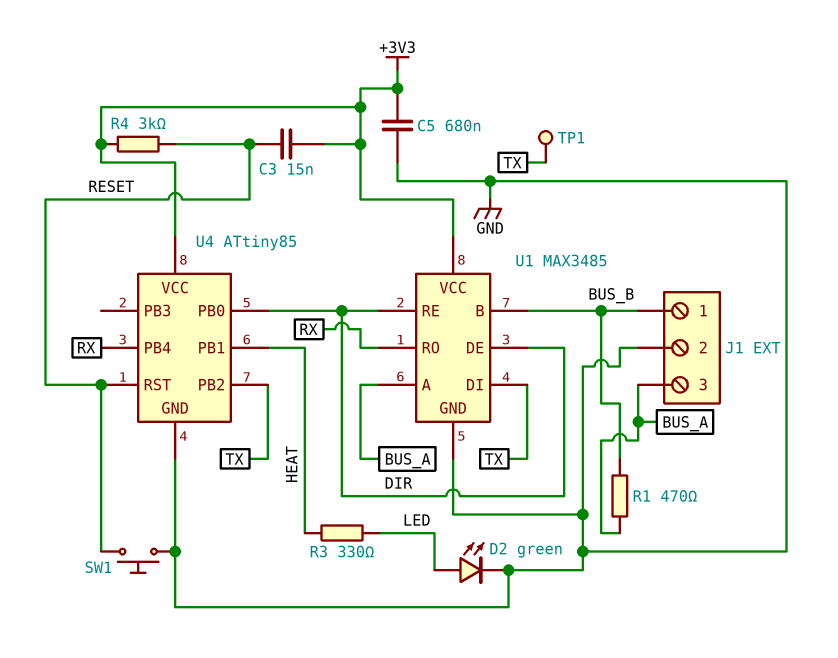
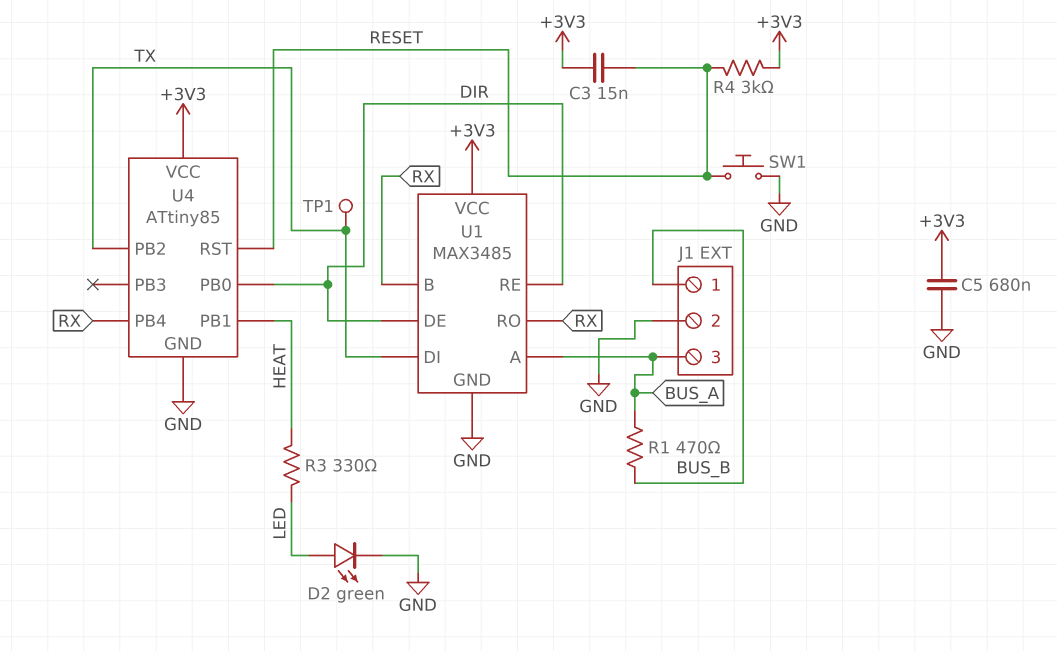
U1 pin B: BUS_B -> RX

